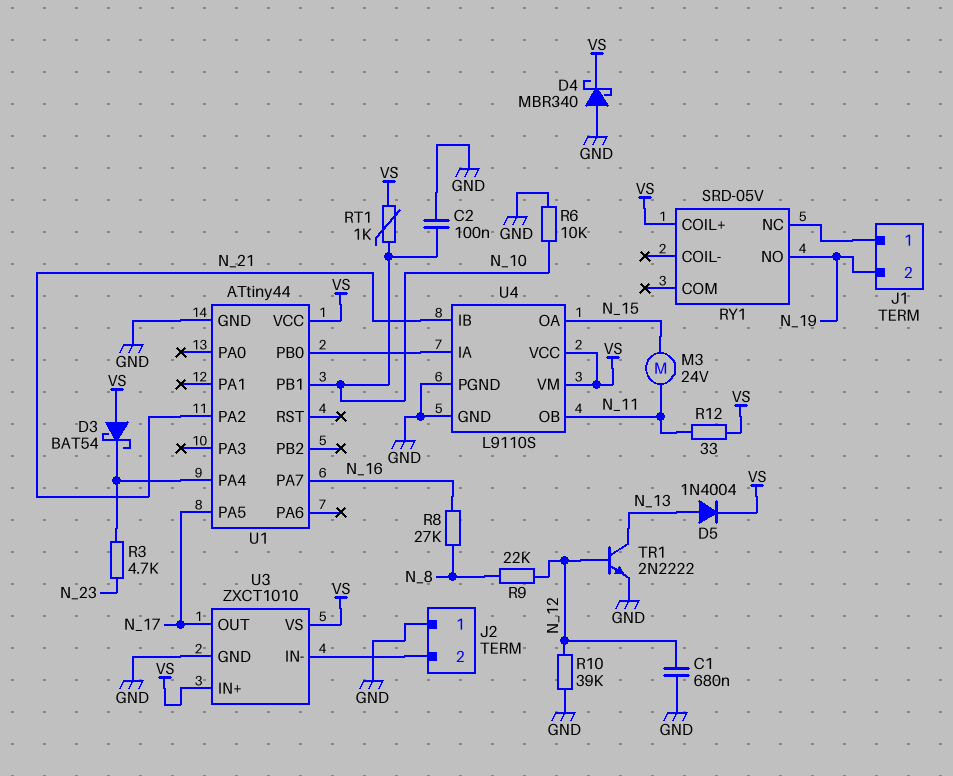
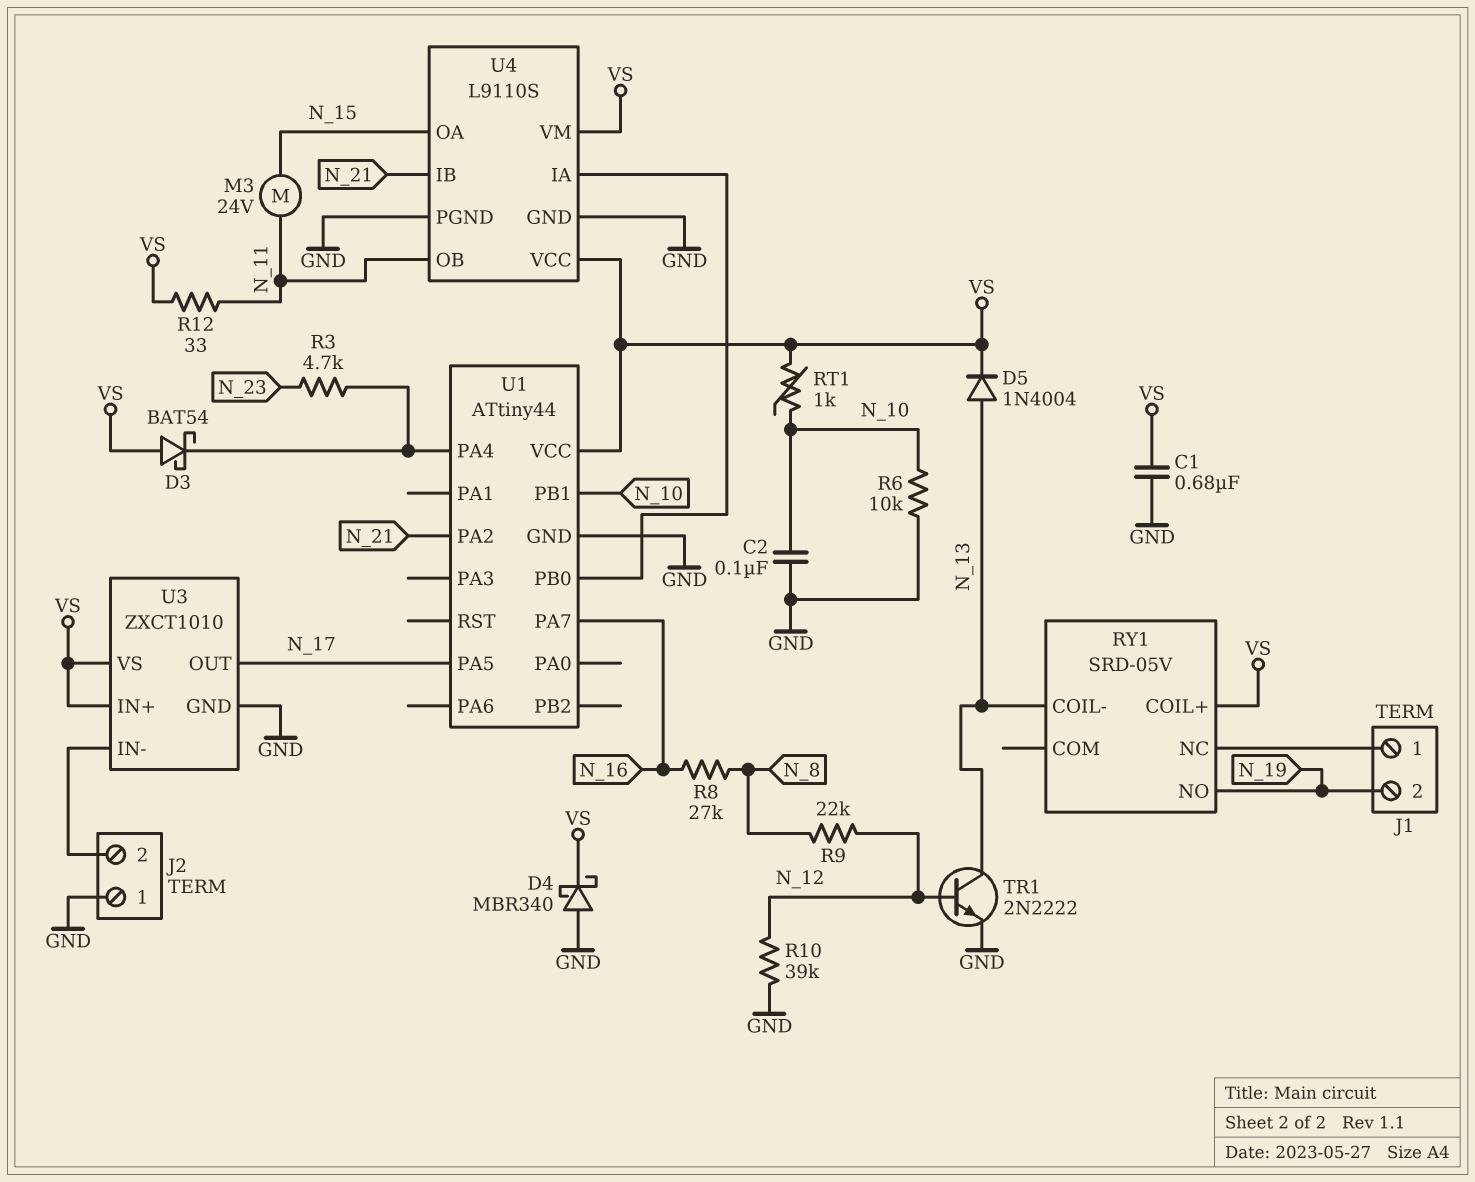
C1: 680nF (GND, N_12) -> 680nF (GND, VS)
RY1 pin COIL-: none -> N_13

